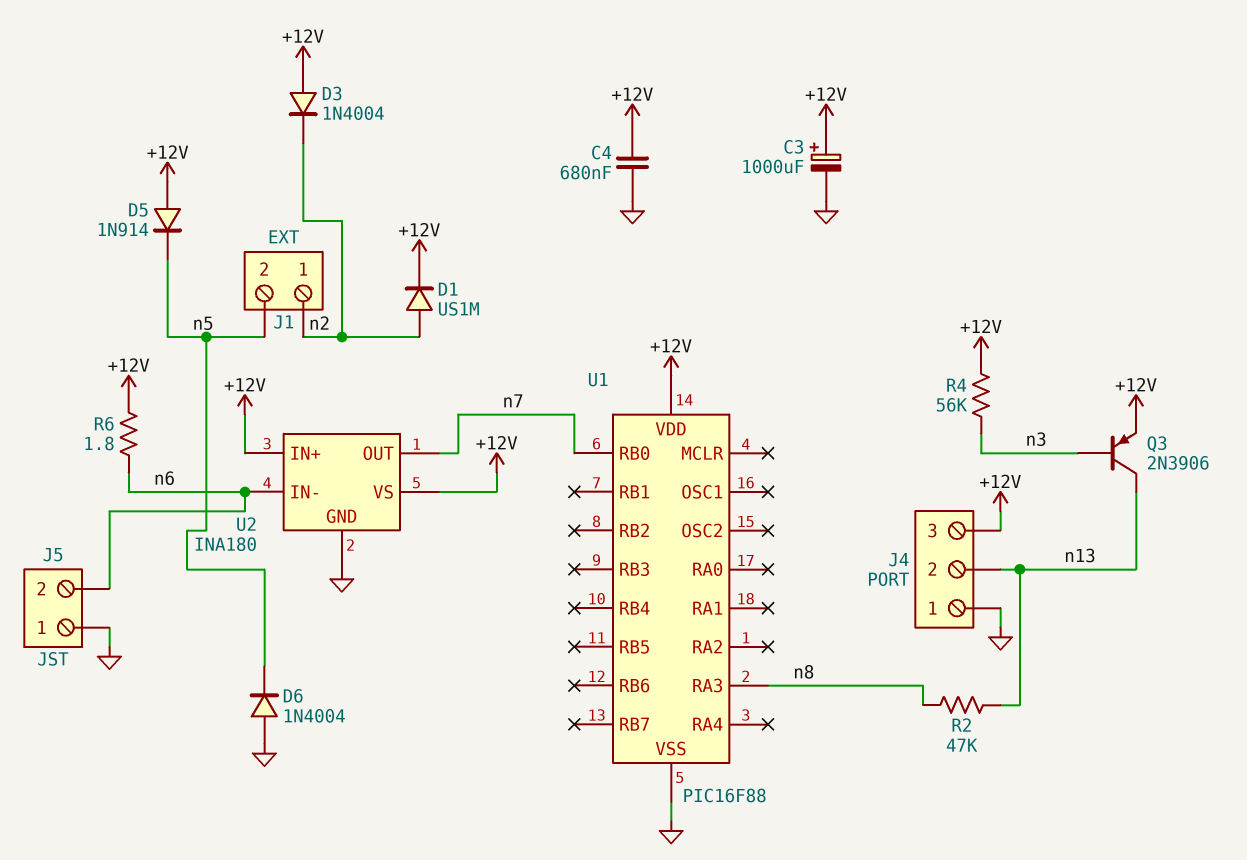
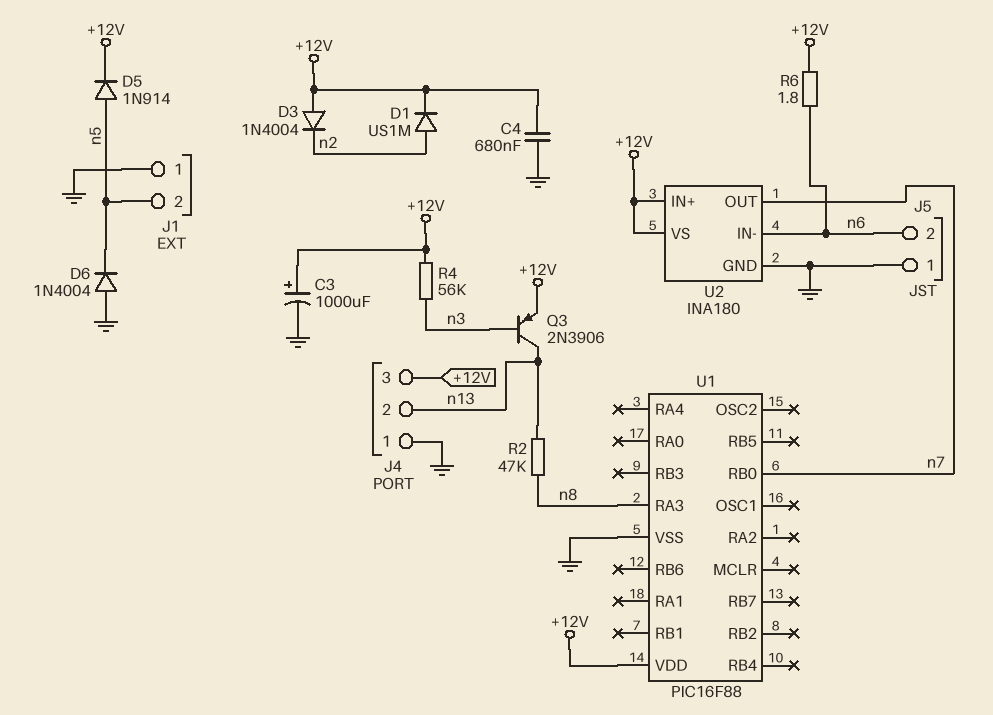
D5: diode 1N914 (A +12V, K n5) -> diode 1N914 (A n5, K +12V)
J1 pin 1: n2 -> GND

